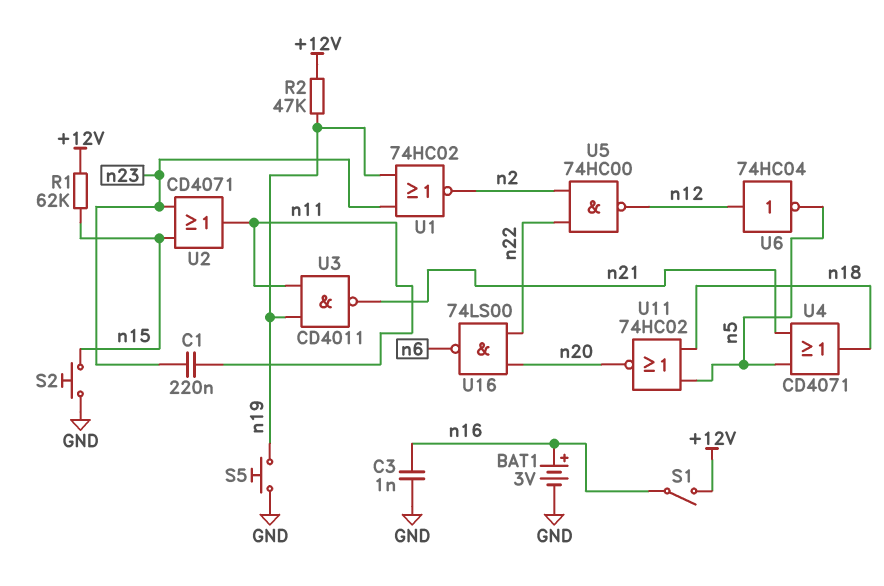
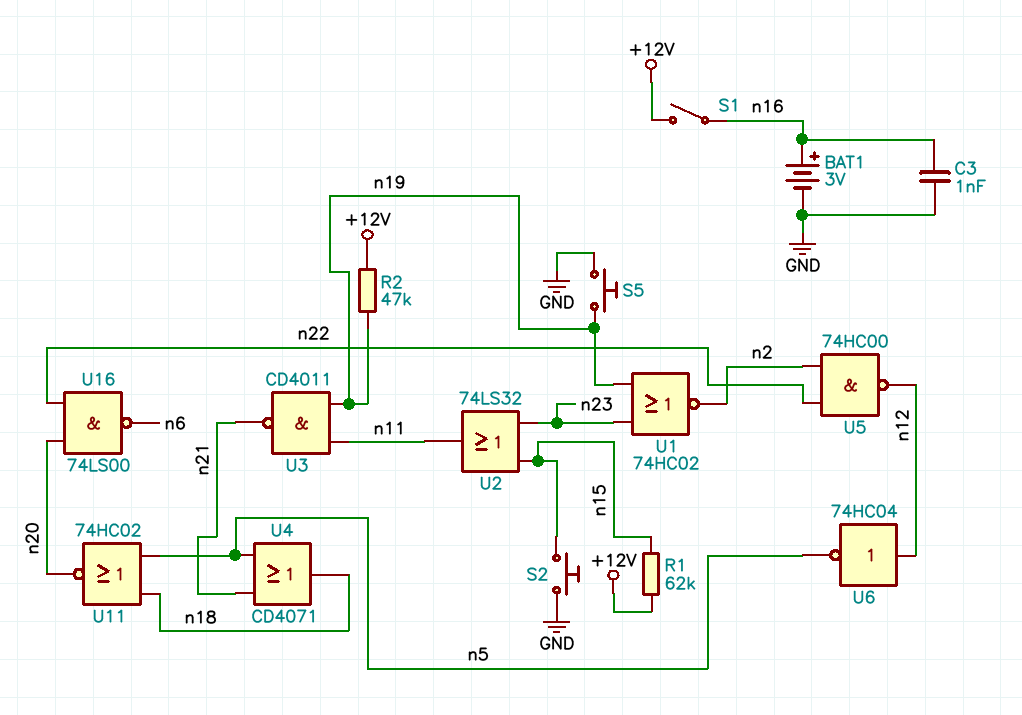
C1: 220nF (n11, n23) -> none
U2: OR CD4071 (in n15, in n23, out n11) -> OR 74LS32 (in n15, in n23, out n11)

